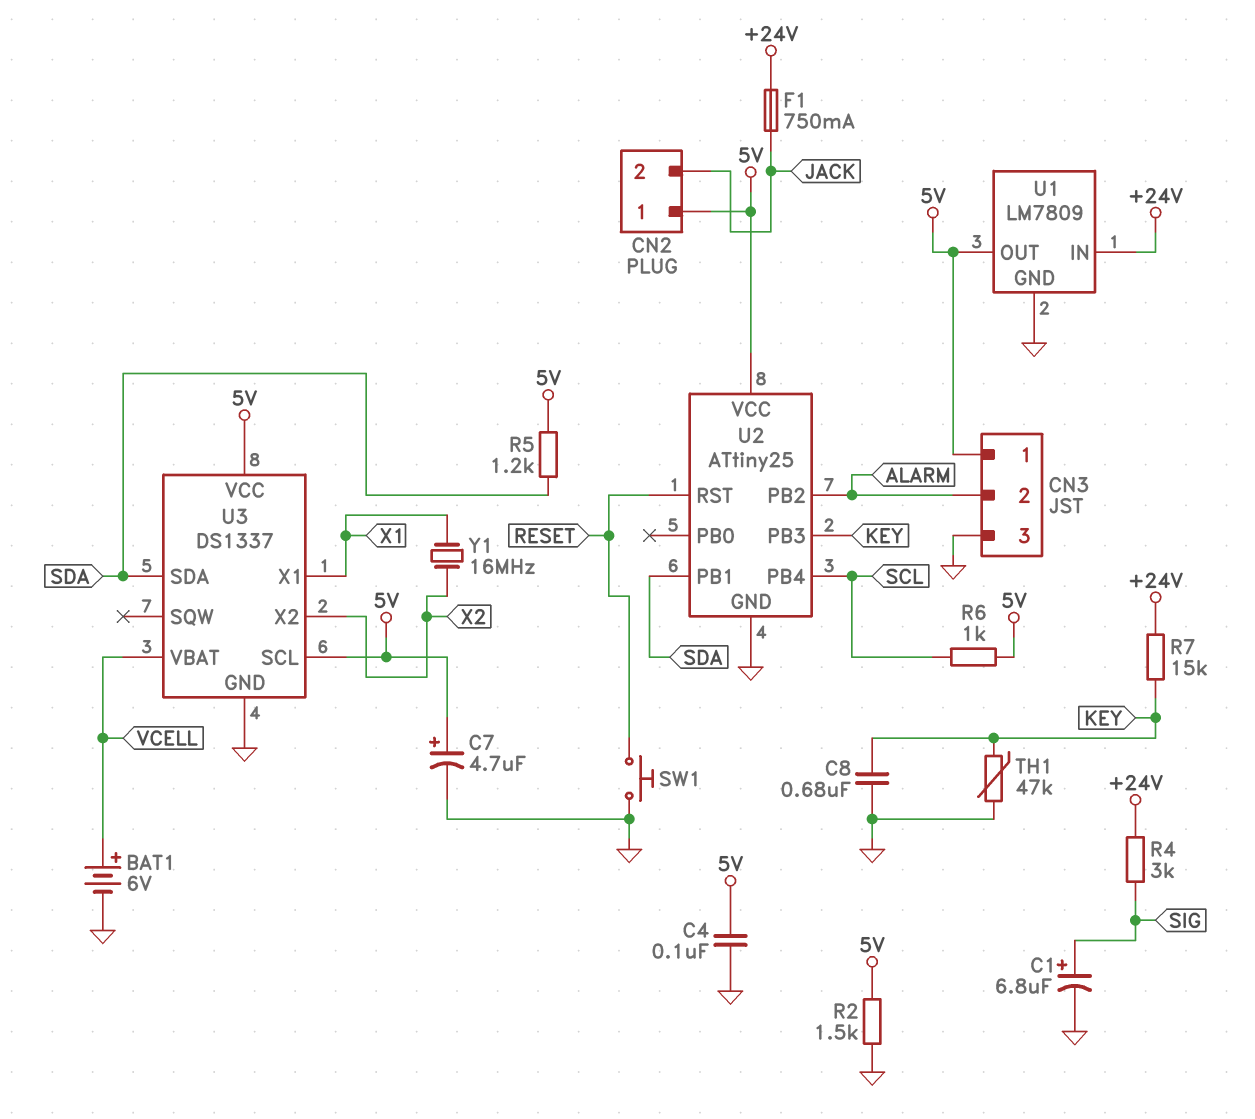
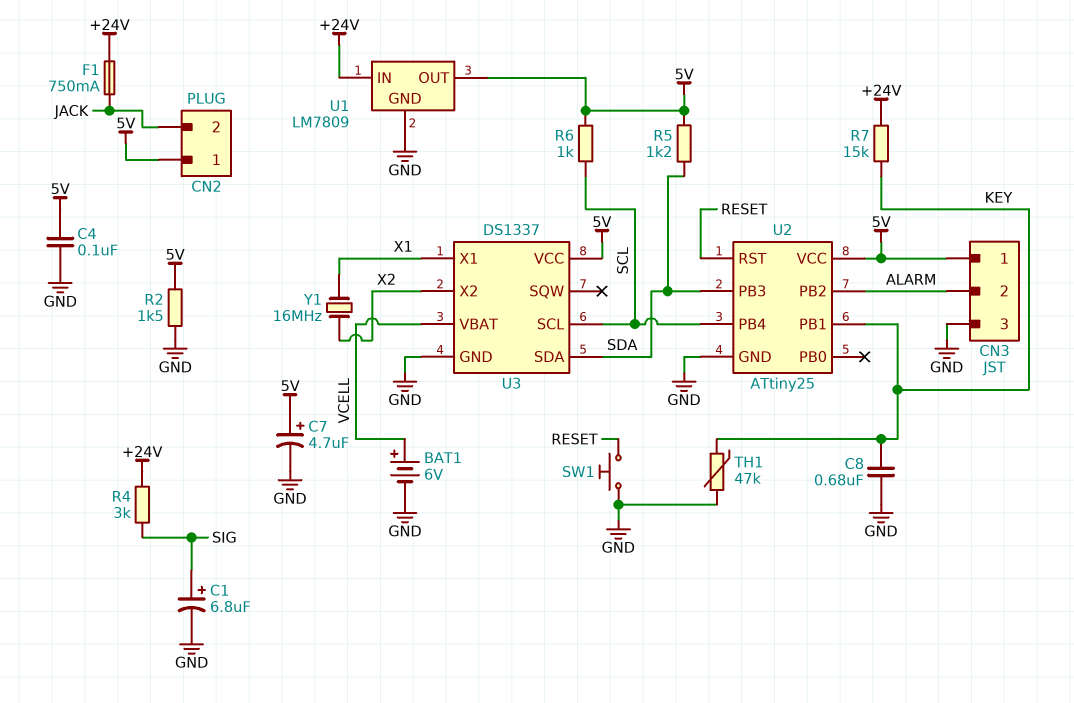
U2 pin PB1: SDA -> KEY
U2 pin PB3: KEY -> SDA
U3 pin SCL: 5V -> SCL

